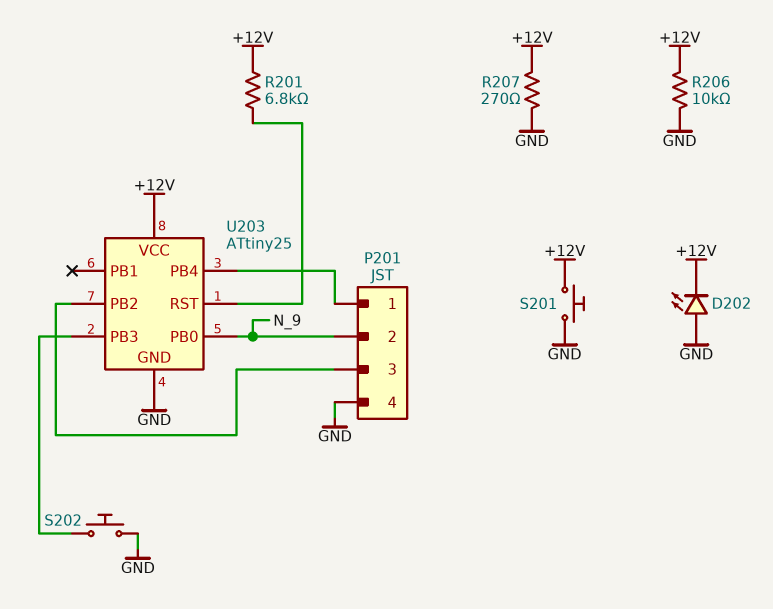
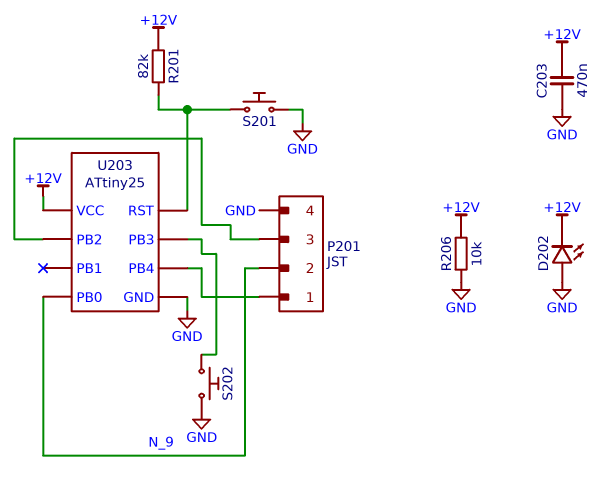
C203: none -> 470nF (+12V, GND)
R201: 6.8k (+12V, U203/RST) -> 82k (+12V, U203/RST)
R207: 270 (+12V, GND) -> none
S201: button (+12V, GND) -> button (GND, U203/RST)

